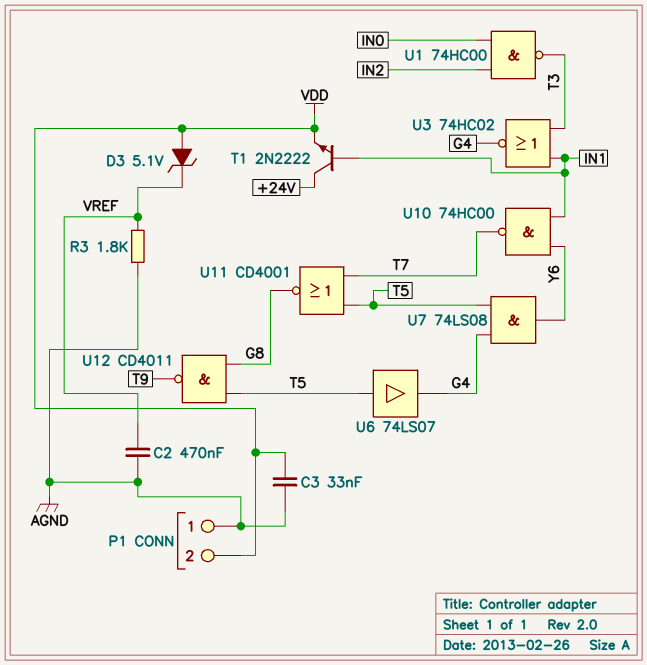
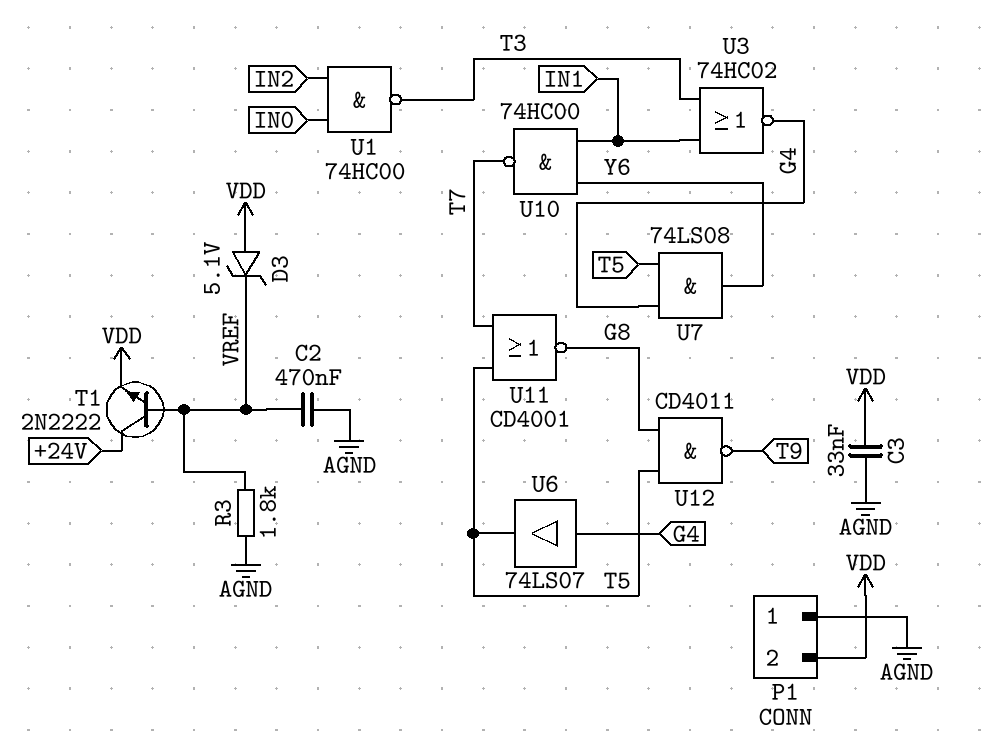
T1: NPN 2N2222 (B IN1, C +24V, E VDD) -> NPN 2N2222 (B VREF, C +24V, E VDD)
U6: buffer 74LS07 (in T5, out G4) -> buffer 74LS07 (in G4, out T5)

